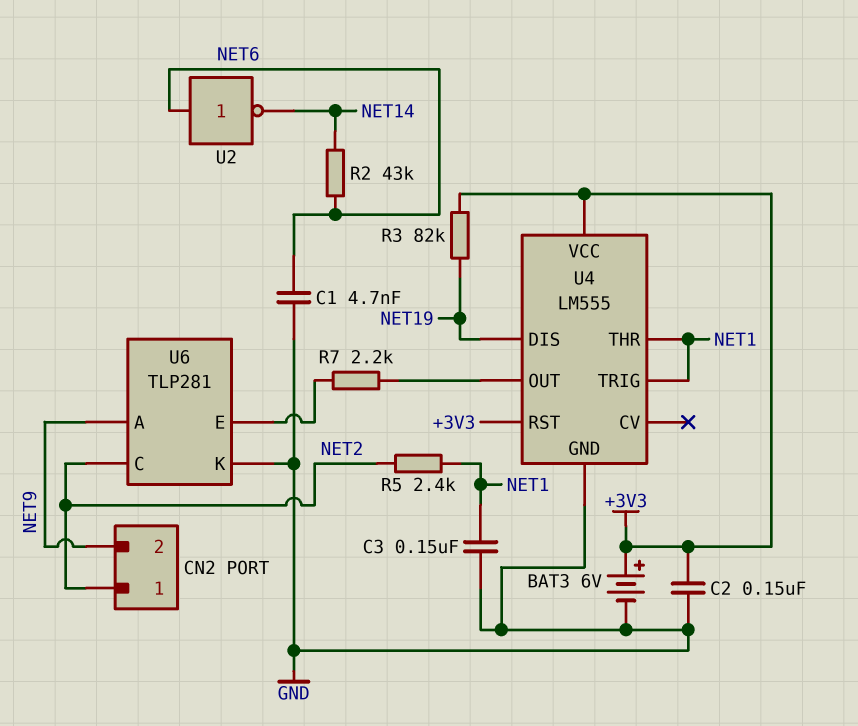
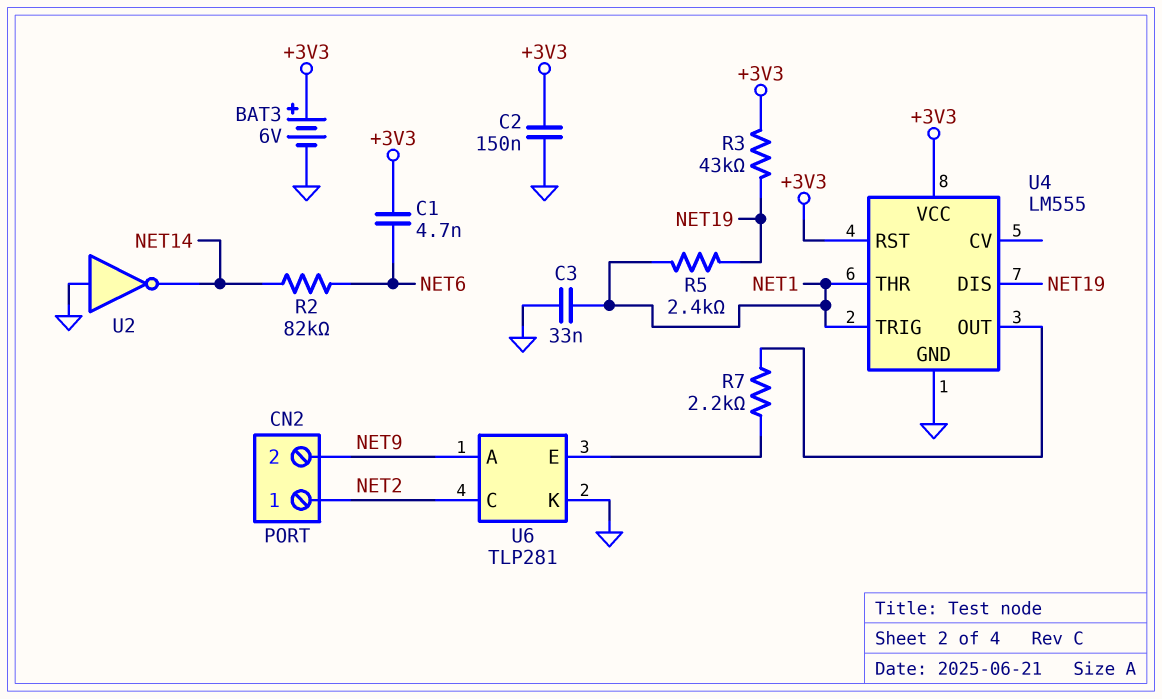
C1: 4.7nF (GND, NET6) -> 4.7nF (+3V3, NET6)
C3: 150nF (GND, NET1) -> 33nF (GND, NET1)
R2: 43k (NET6, NET14) -> 82k (NET6, NET14)
R3: 82k (+3V3, NET19) -> 43k (+3V3, NET19)
R5: 2.4k (NET1, NET2) -> 2.4k (NET1, NET19)
U2: NOT (in NET6, out NET14) -> NOT (in GND, out NET14)

